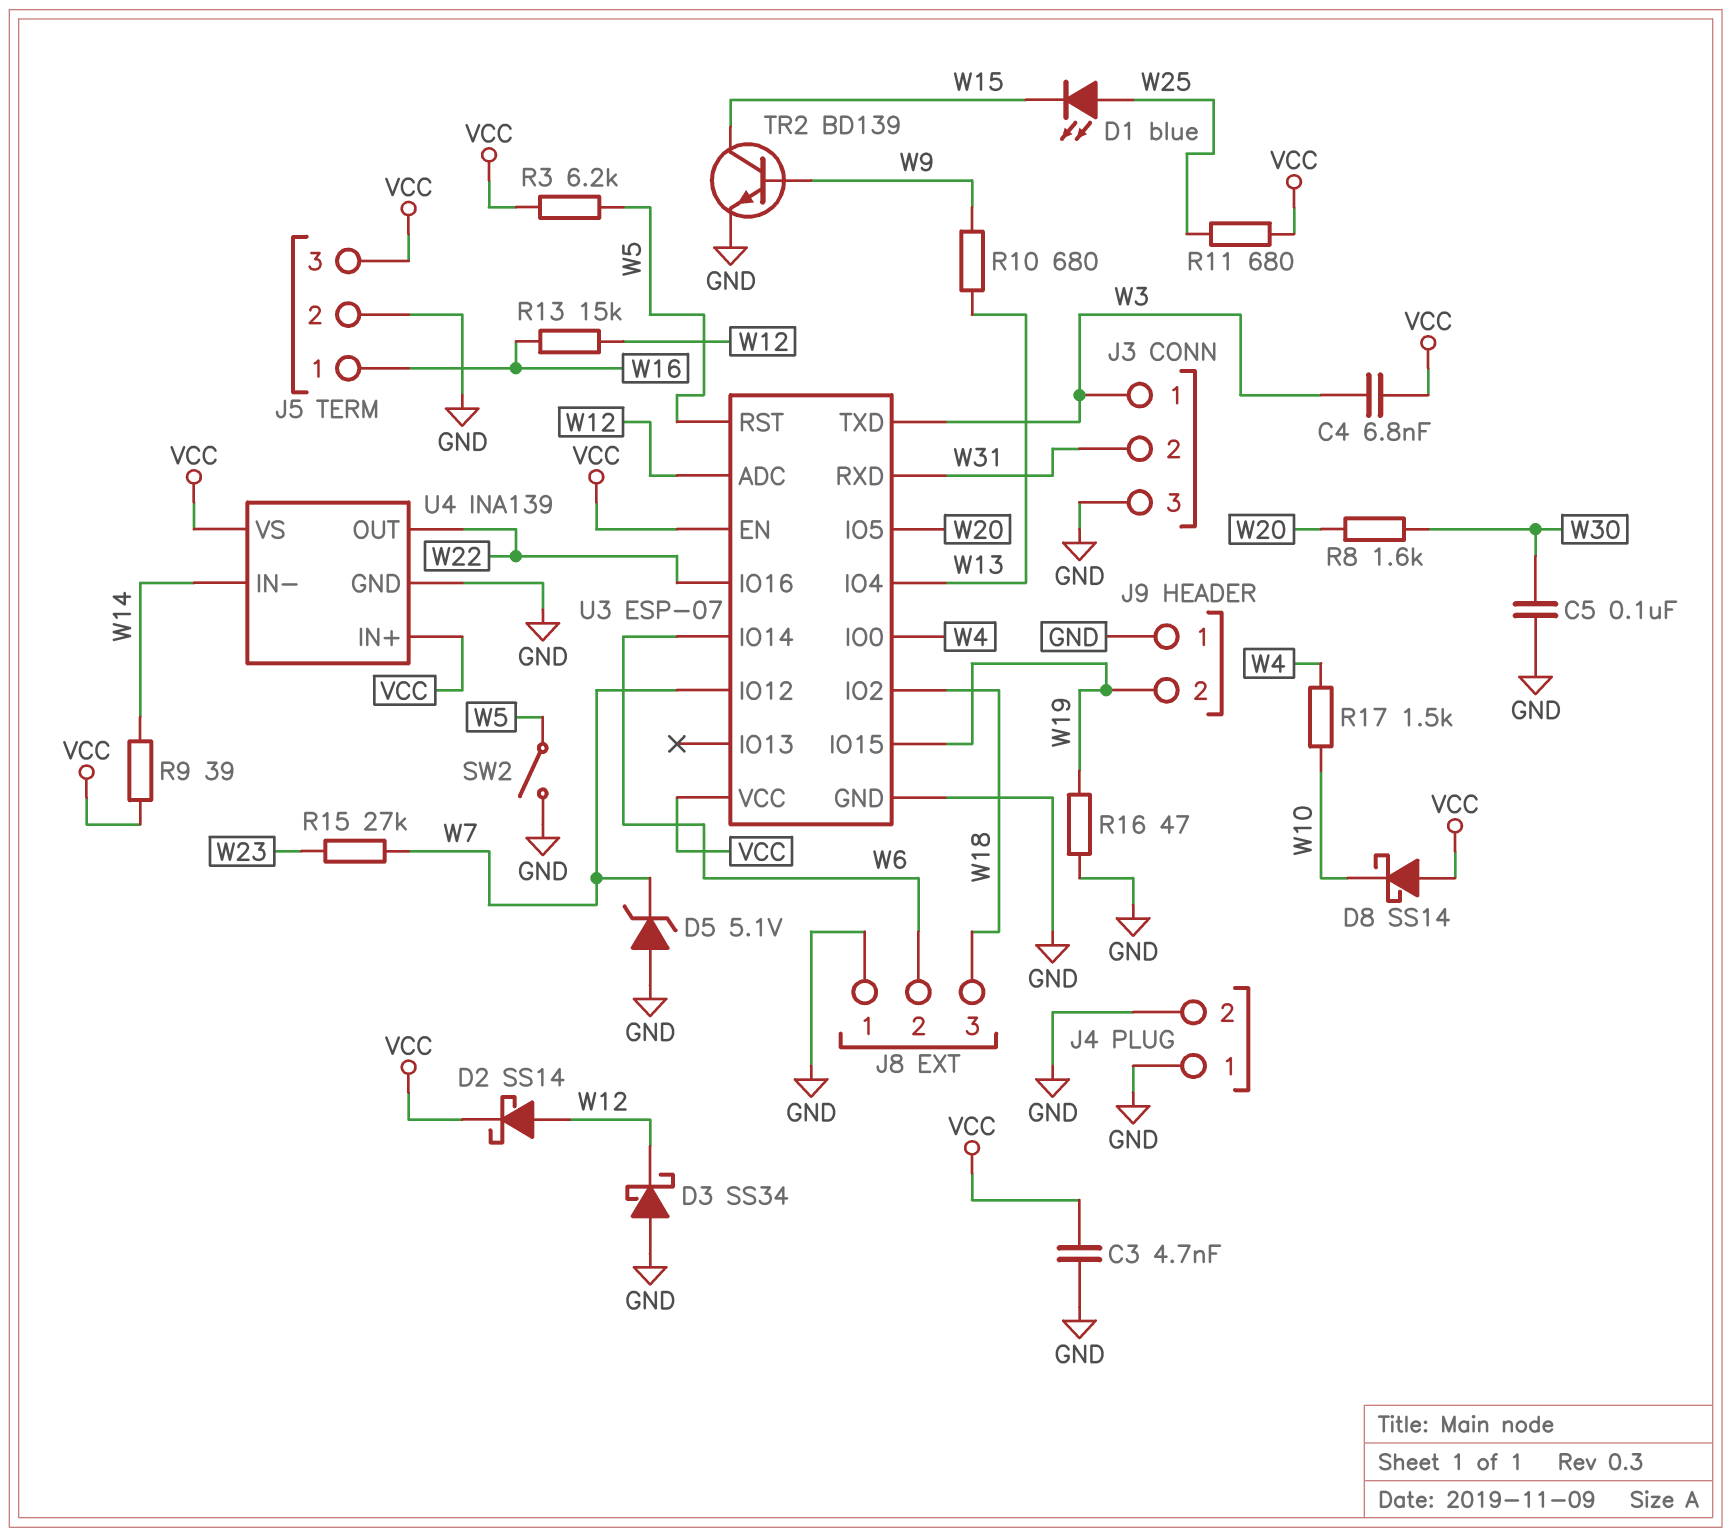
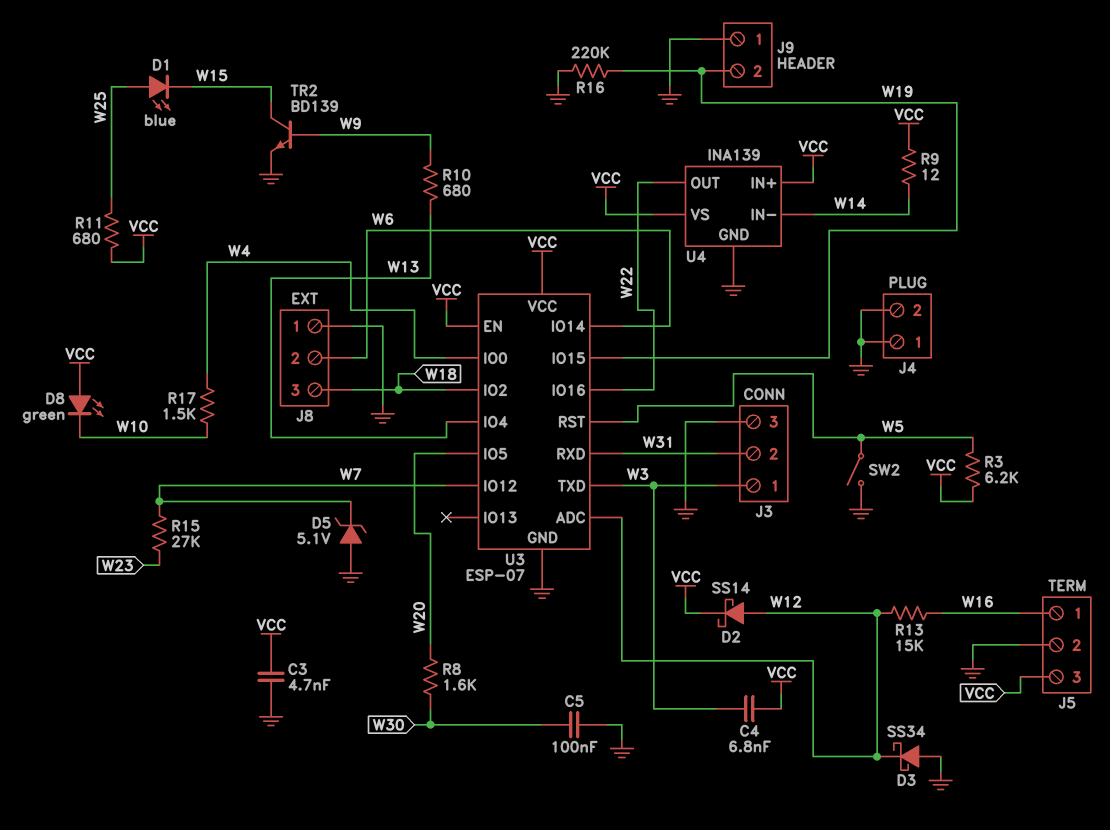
D8: schottky SS14 (A VCC, K W10) -> LED green (A VCC, K W10)
R9: 39 (VCC, W14) -> 12 (VCC, W14)
R16: 47 (GND, W19) -> 220k (GND, W19)

